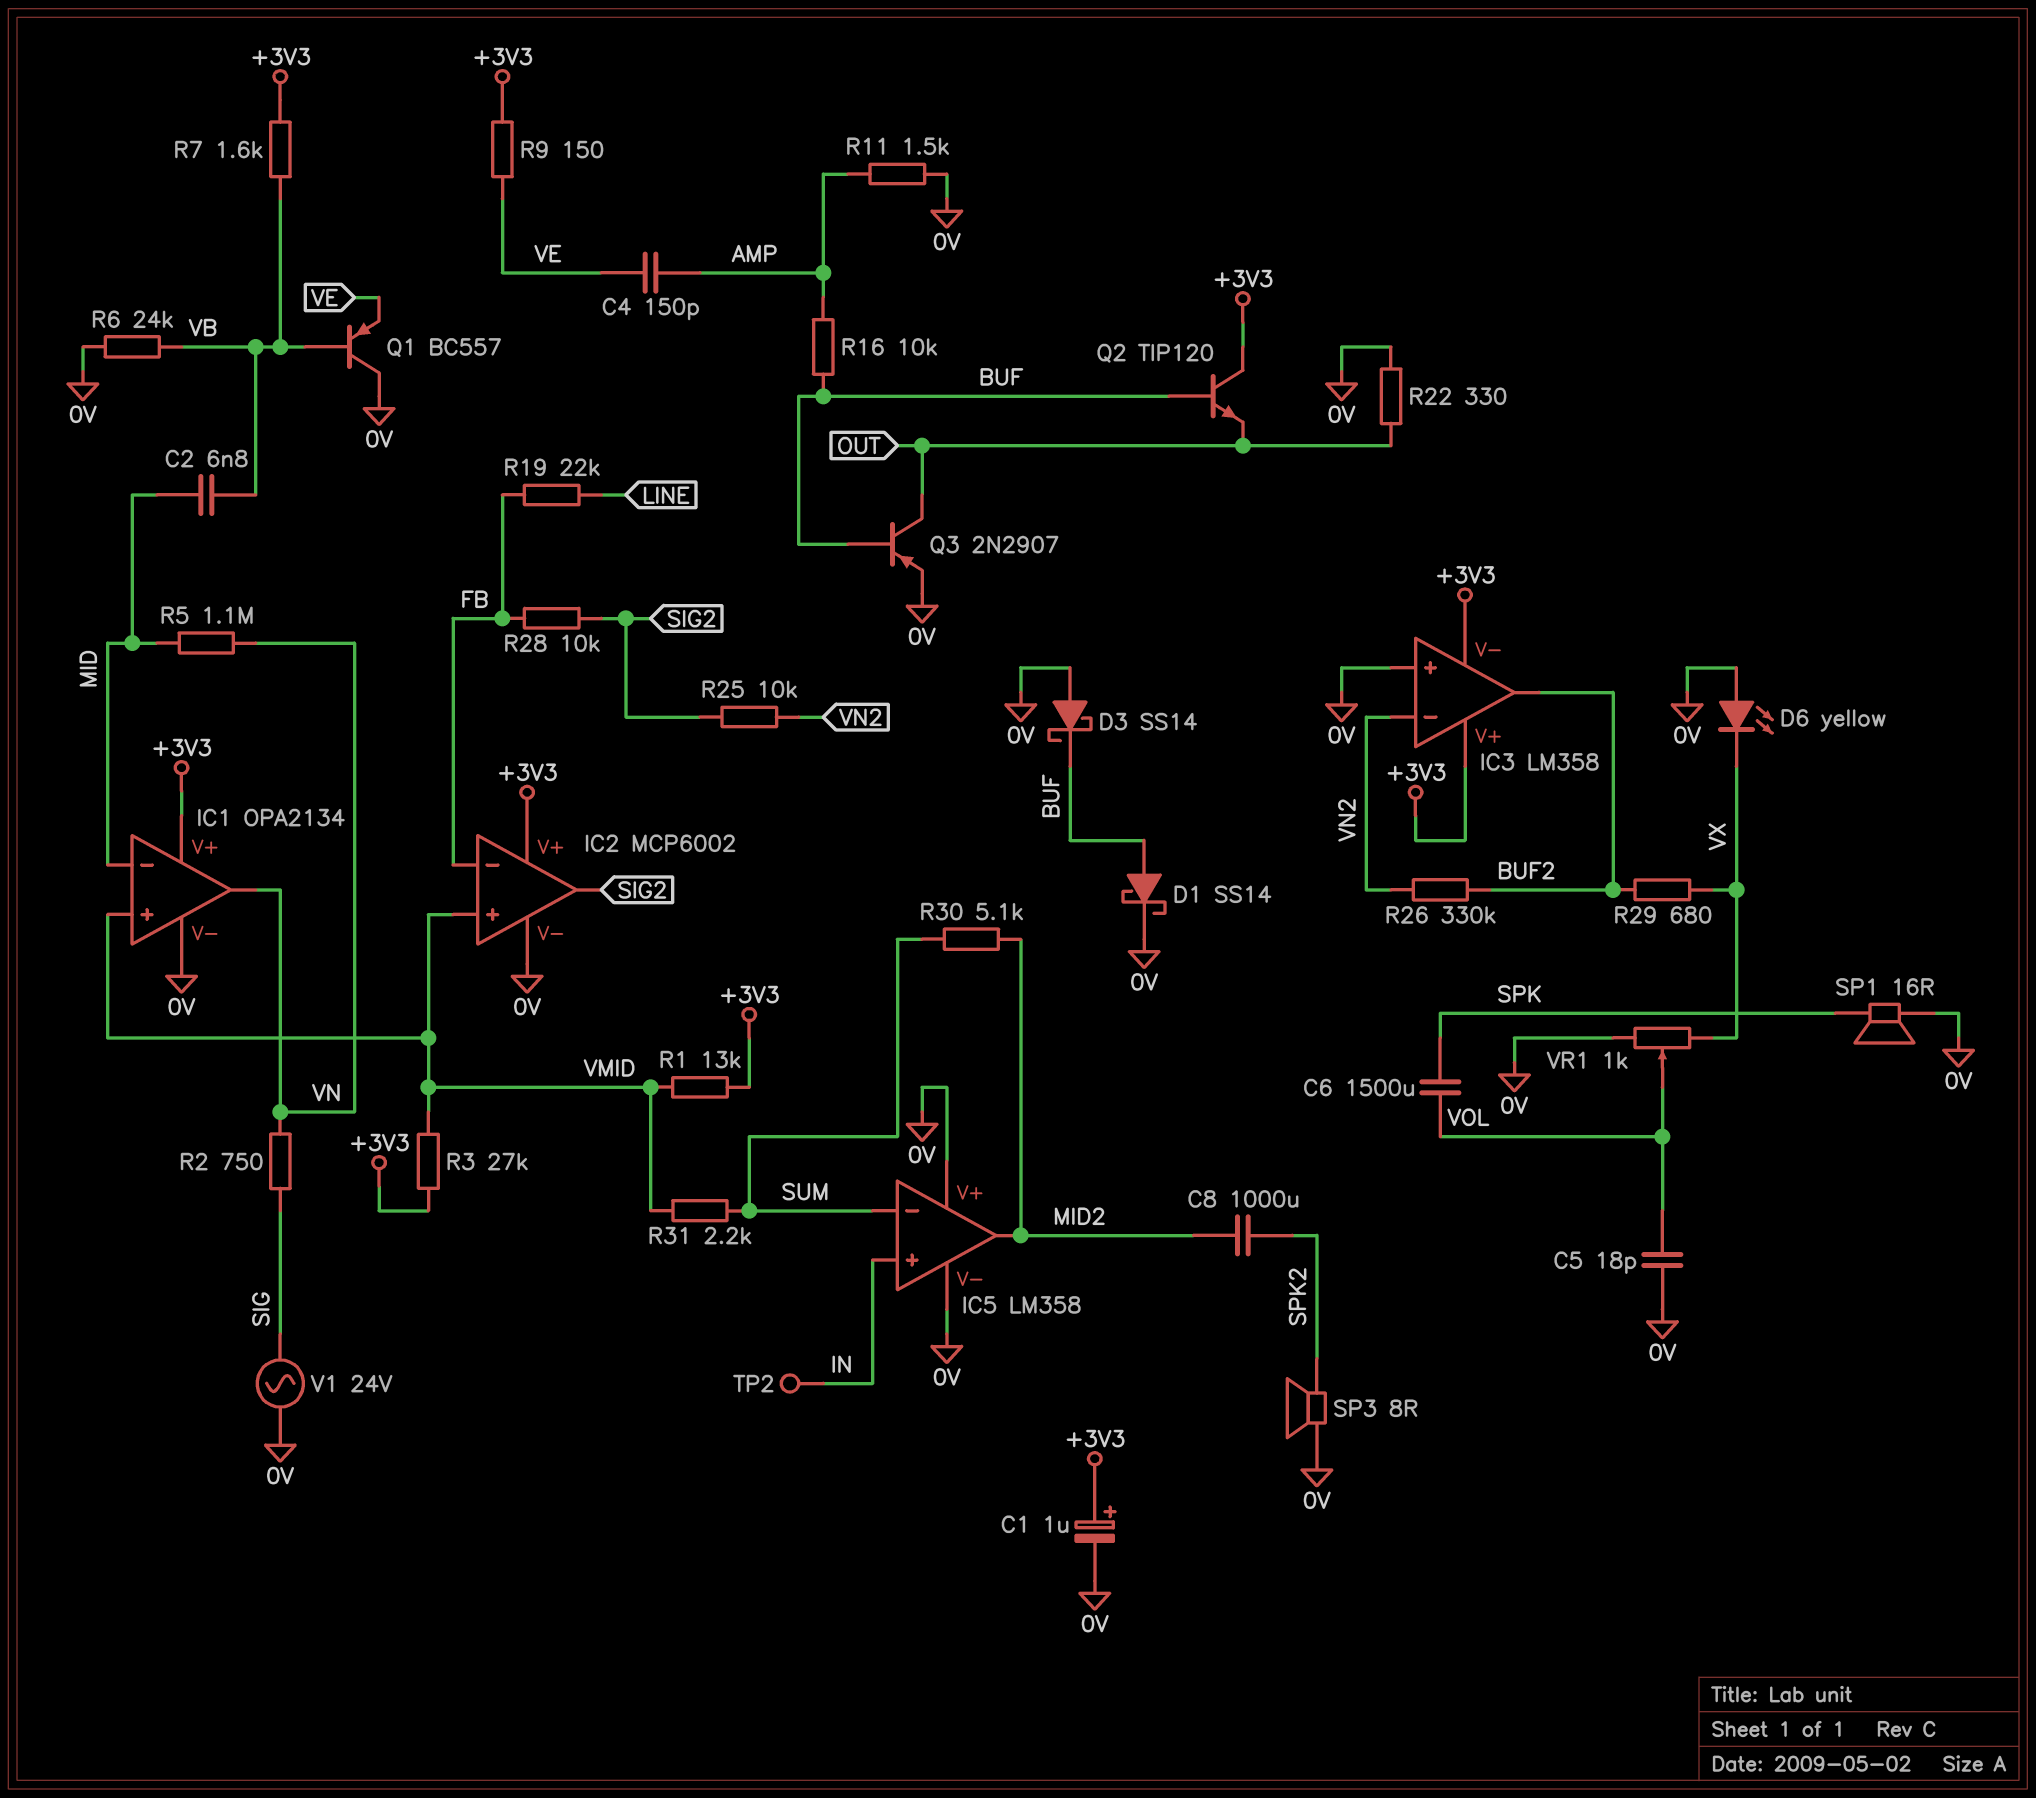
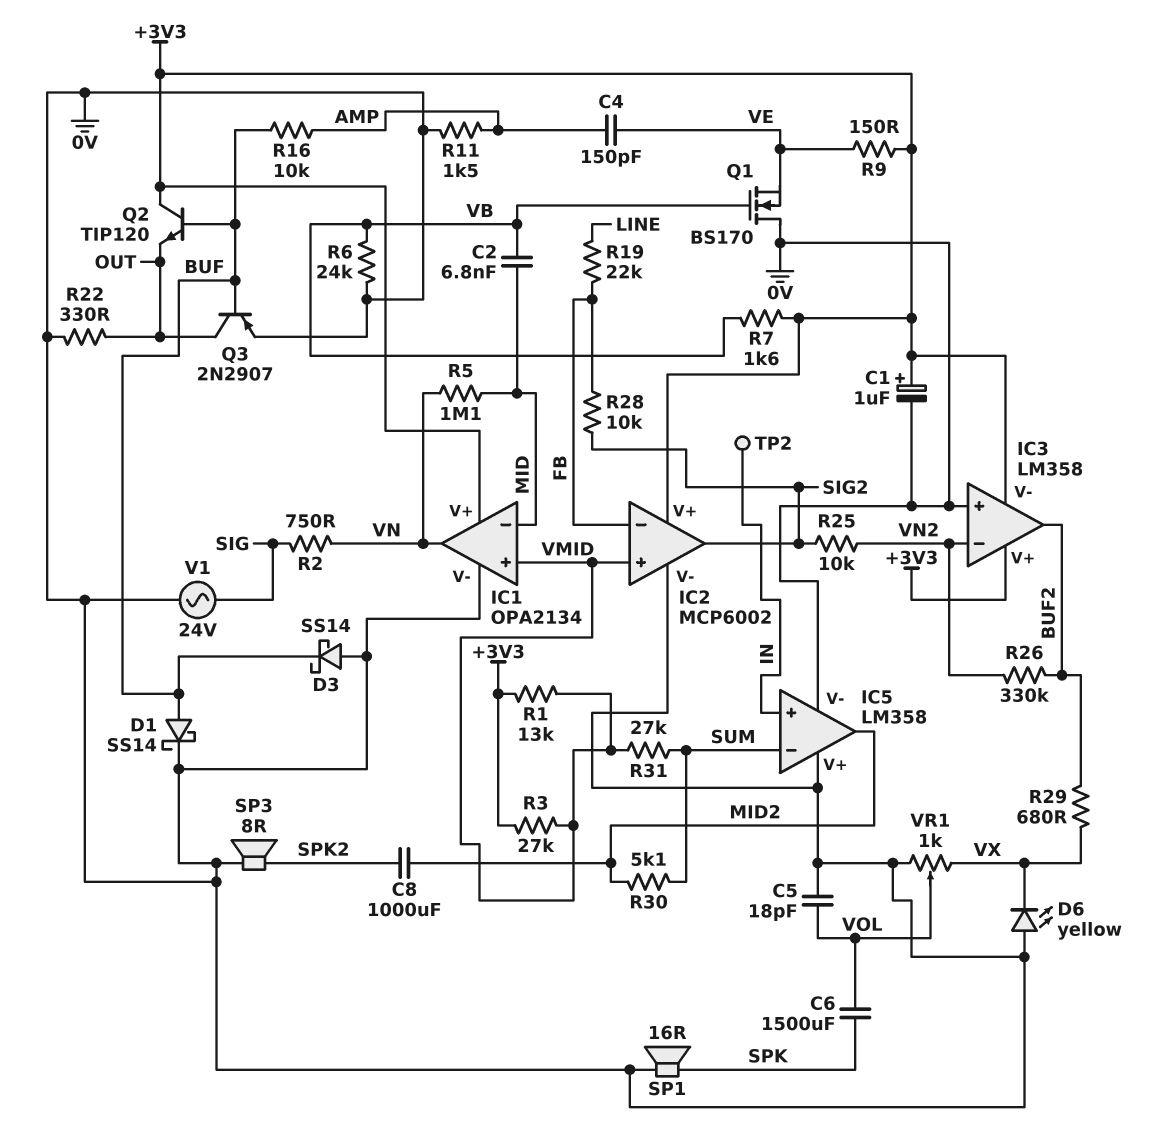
Q1: PNP BC557 (B VB, C 0V, E VE) -> NMOS BS170 (G VB, D 0V, S VE)
R31: 2.2k (SUM, VMID) -> 27k (SUM, VMID)

